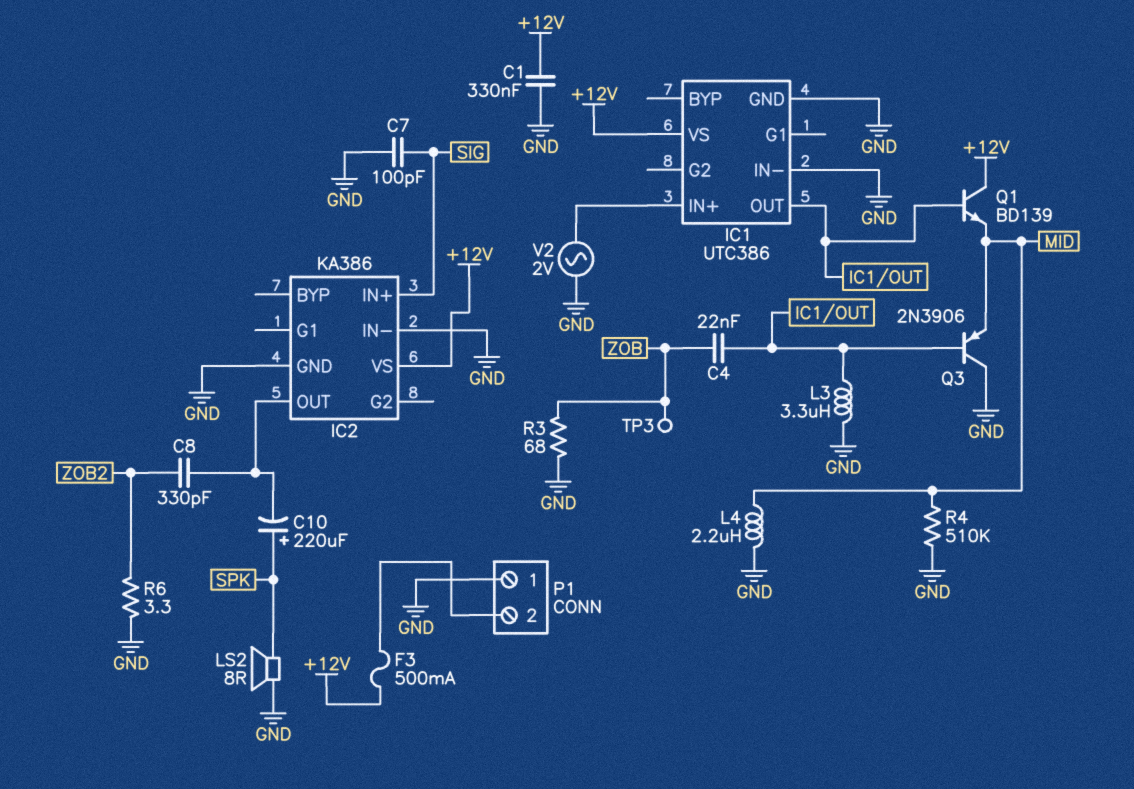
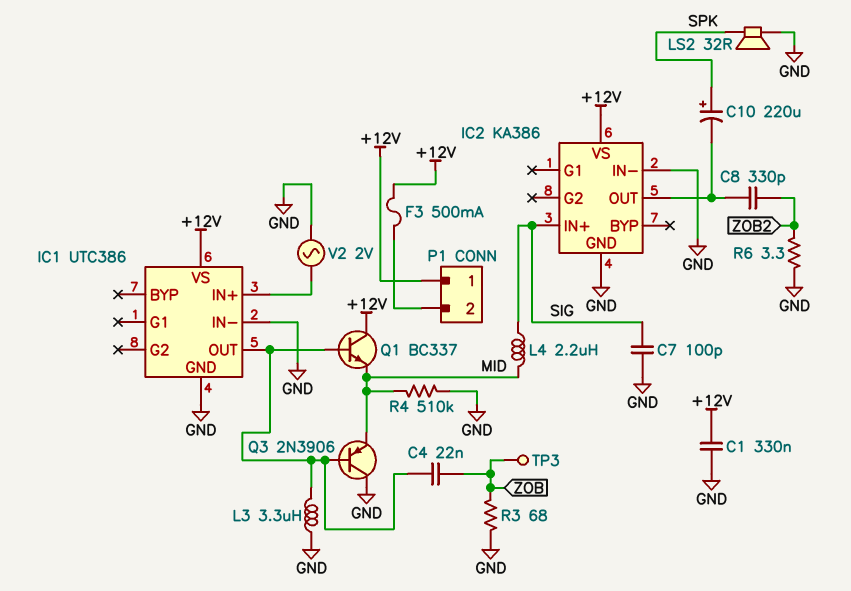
L4: 2.2uH (GND, MID) -> 2.2uH (MID, SIG)
LS2: speaker 8R (GND, SPK) -> speaker 32R (GND, SPK)
P1 pin 1: GND -> +12V
Q1: NPN BD139 (B IC1/OUT, C +12V, E MID) -> NPN BC337 (B IC1/OUT, C +12V, E MID)

